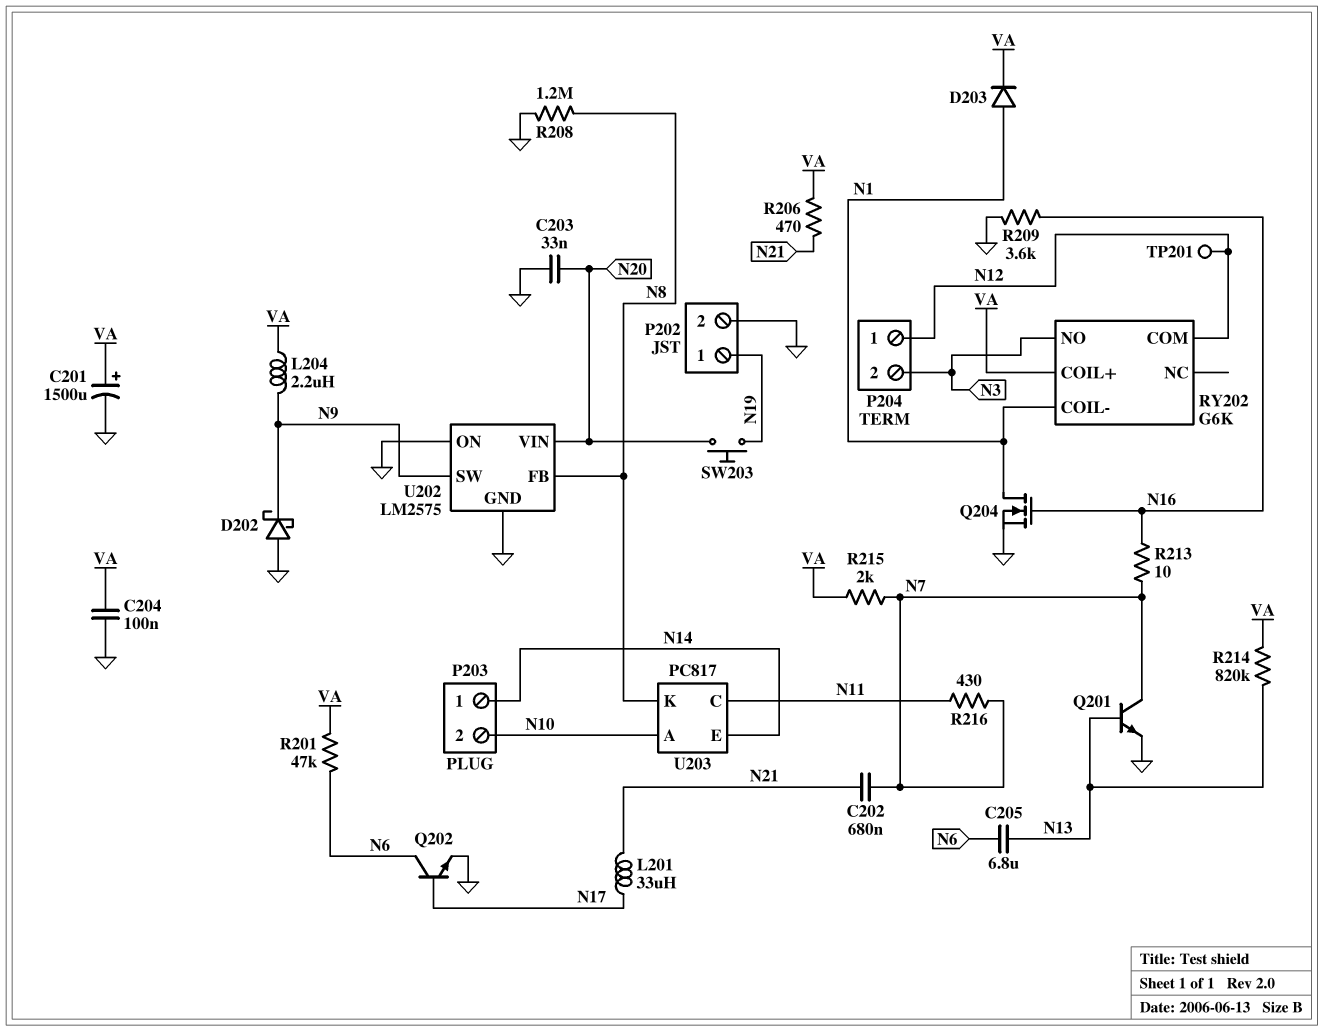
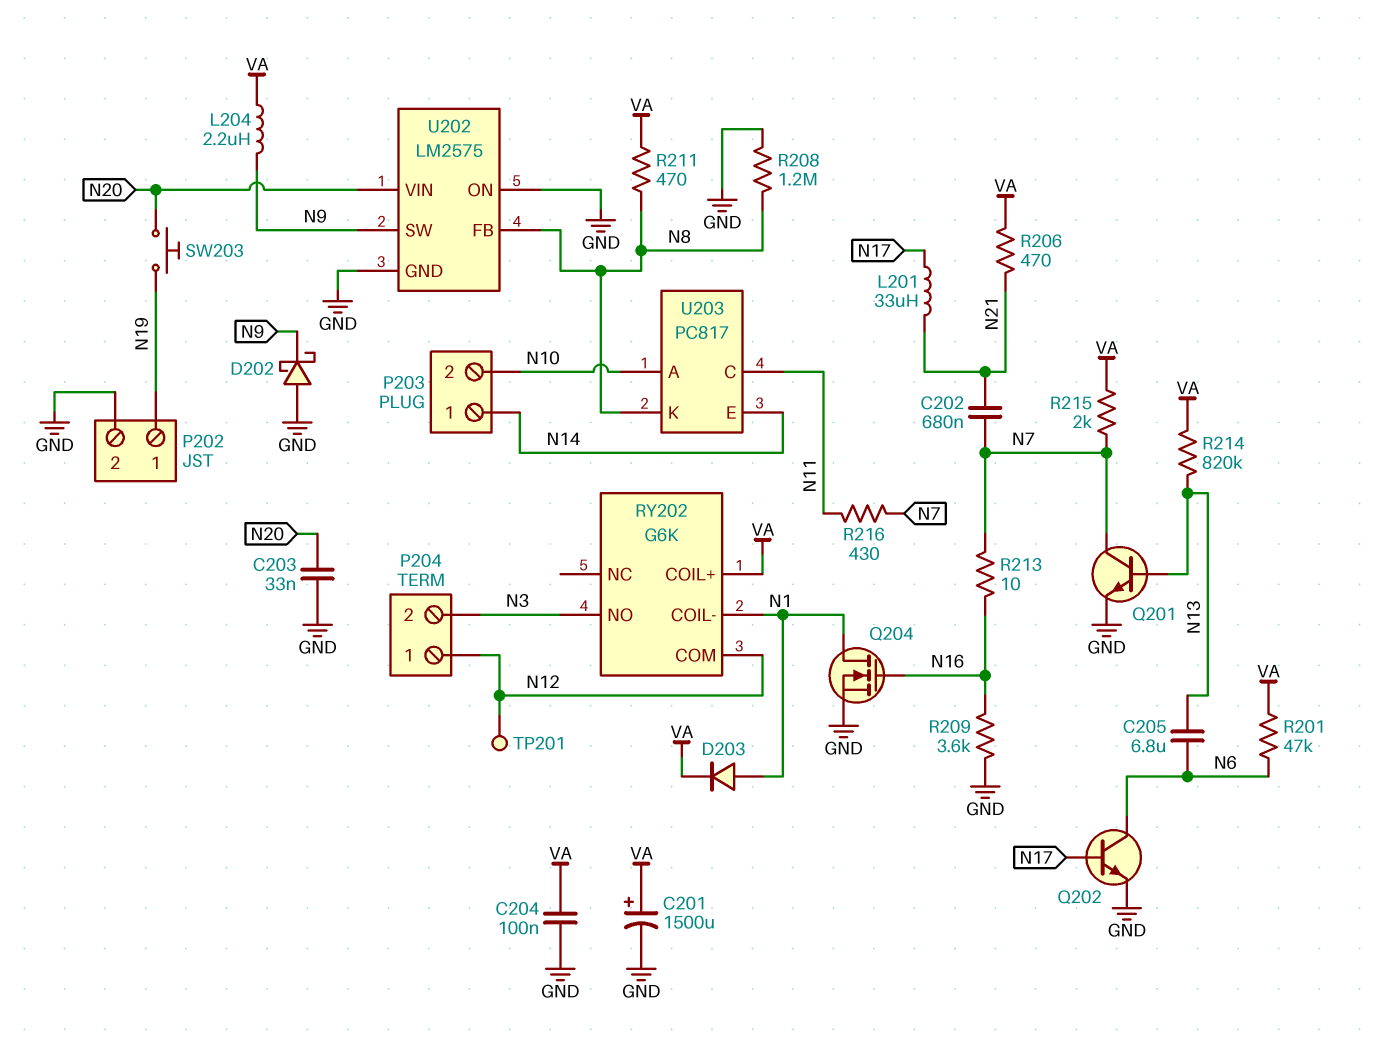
R211: none -> 470 (N8, VA)

